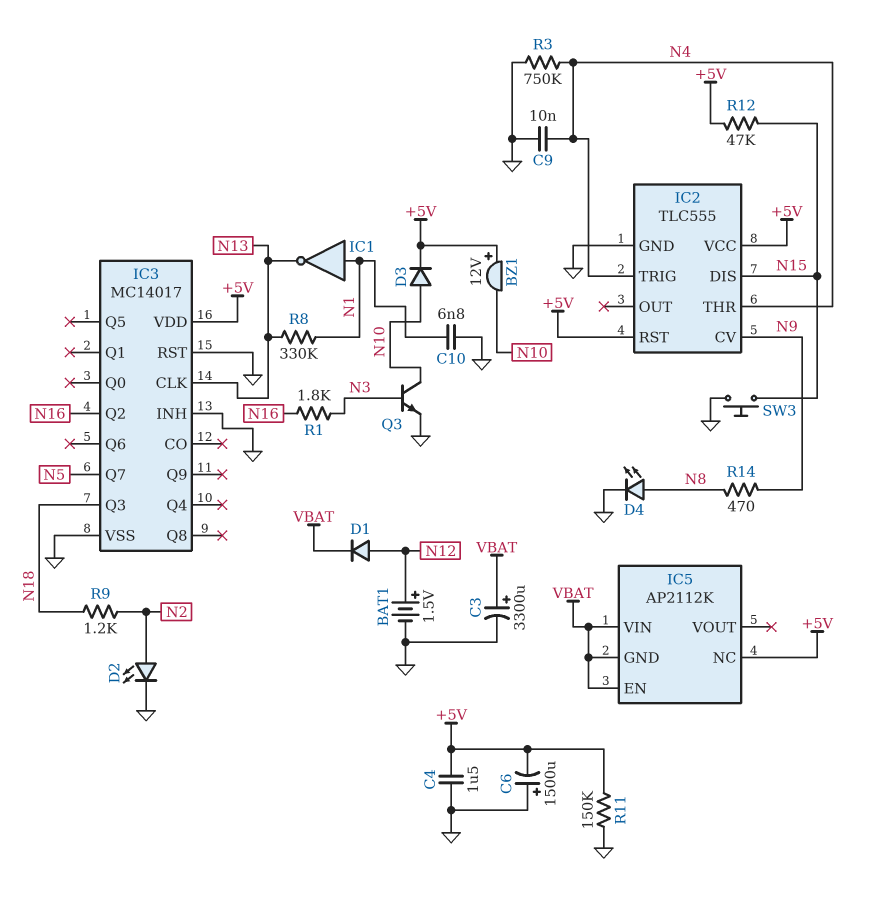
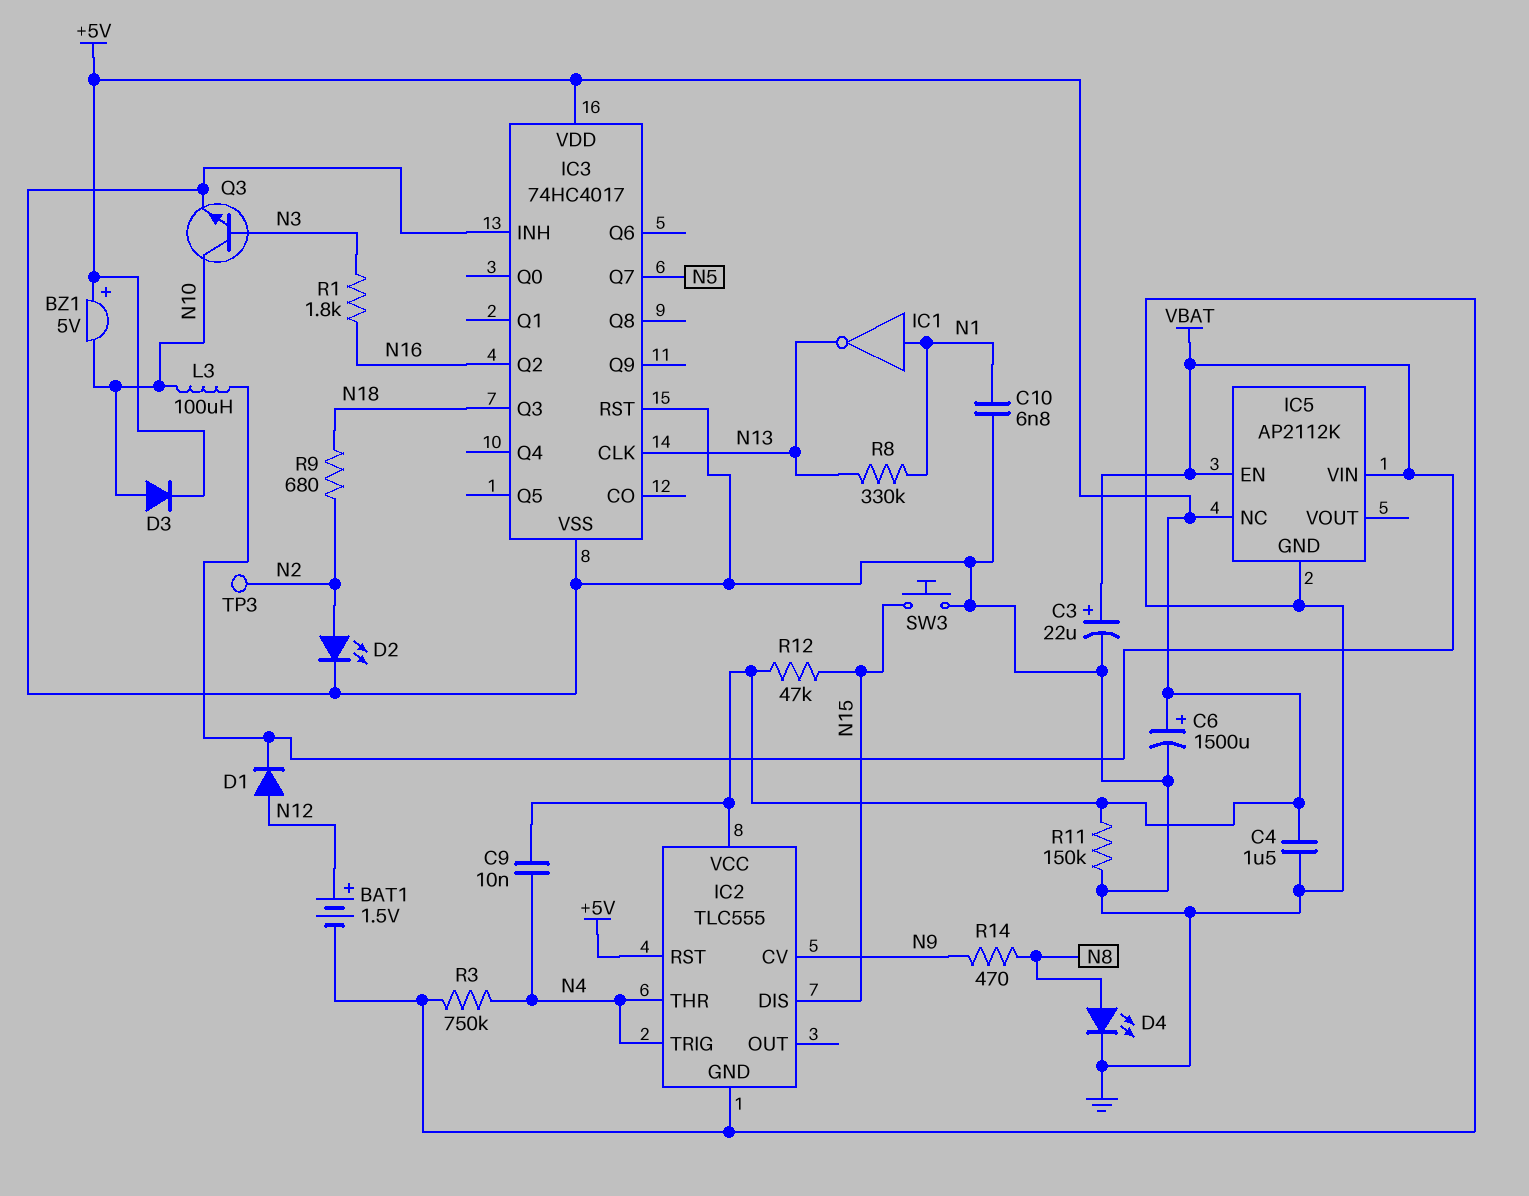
BZ1: buzzer 12V (plus +5V, minus N10) -> buzzer 5V (plus +5V, minus N10)
C3: 3300uF (plus VBAT, minus GND) -> 22uF (plus VBAT, minus GND)
C6: 1500uF (plus GND, minus +5V) -> 1500uF (plus +5V, minus GND)
C9: 10nF (GND, N4) -> 10nF (+5V, N4)
IC3: MC14017 -> 74HC4017
IC5 pin GND: VBAT -> GND
L3: none -> 100uH (N10, VBAT)
R9: 1.2k (N2, N18) -> 680 (N2, N18)
TP3: none -> test point (N2)

